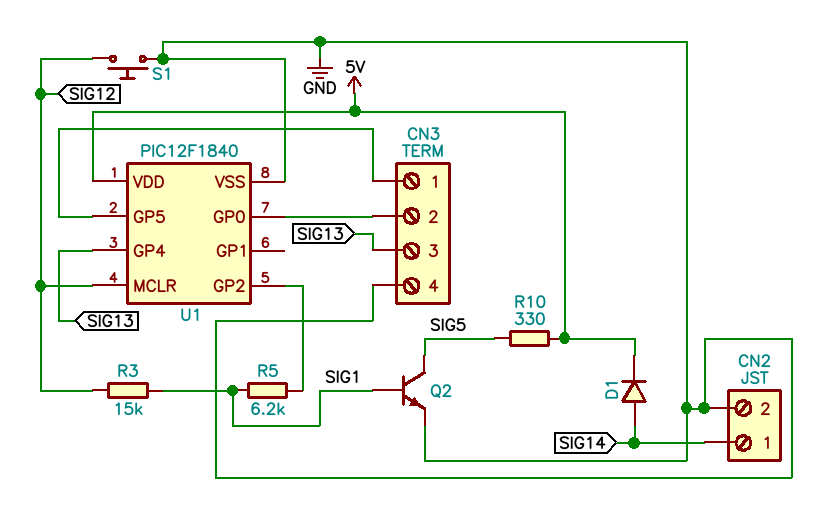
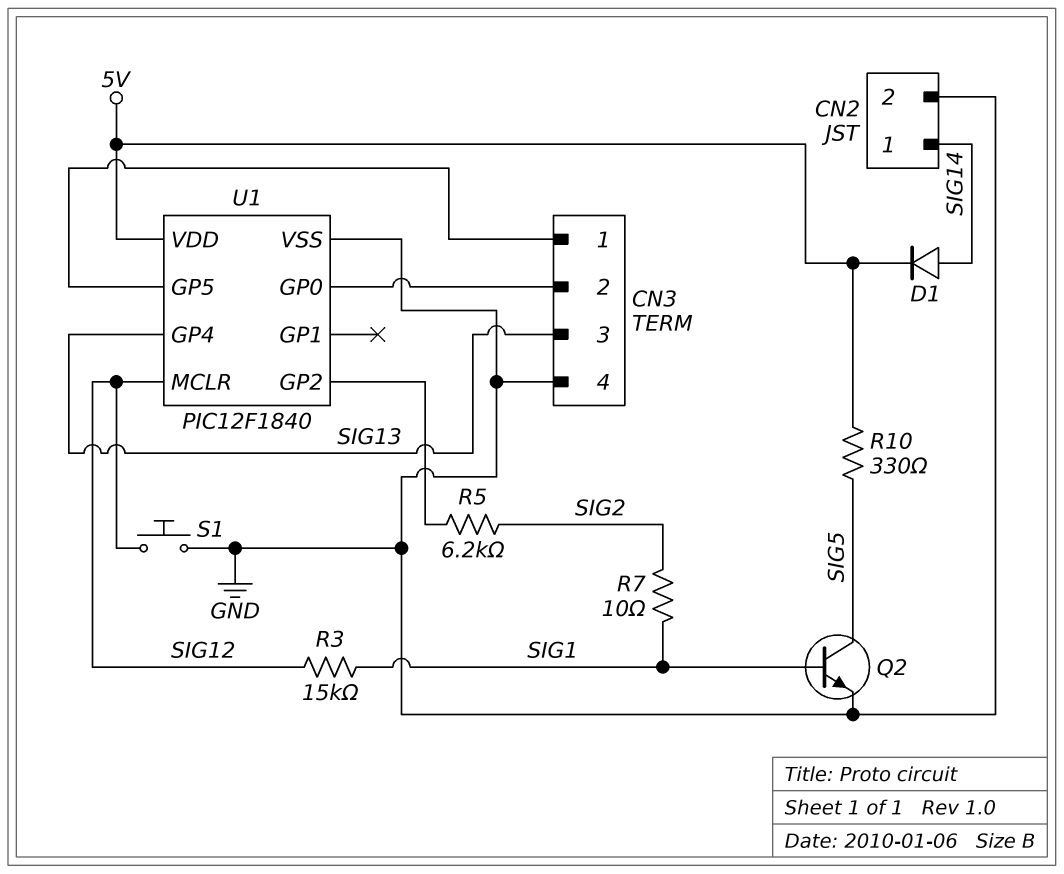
R5: 6.2k (SIG1, U1/GP2) -> 6.2k (SIG2, U1/GP2)
R7: none -> 10 (SIG1, SIG2)

